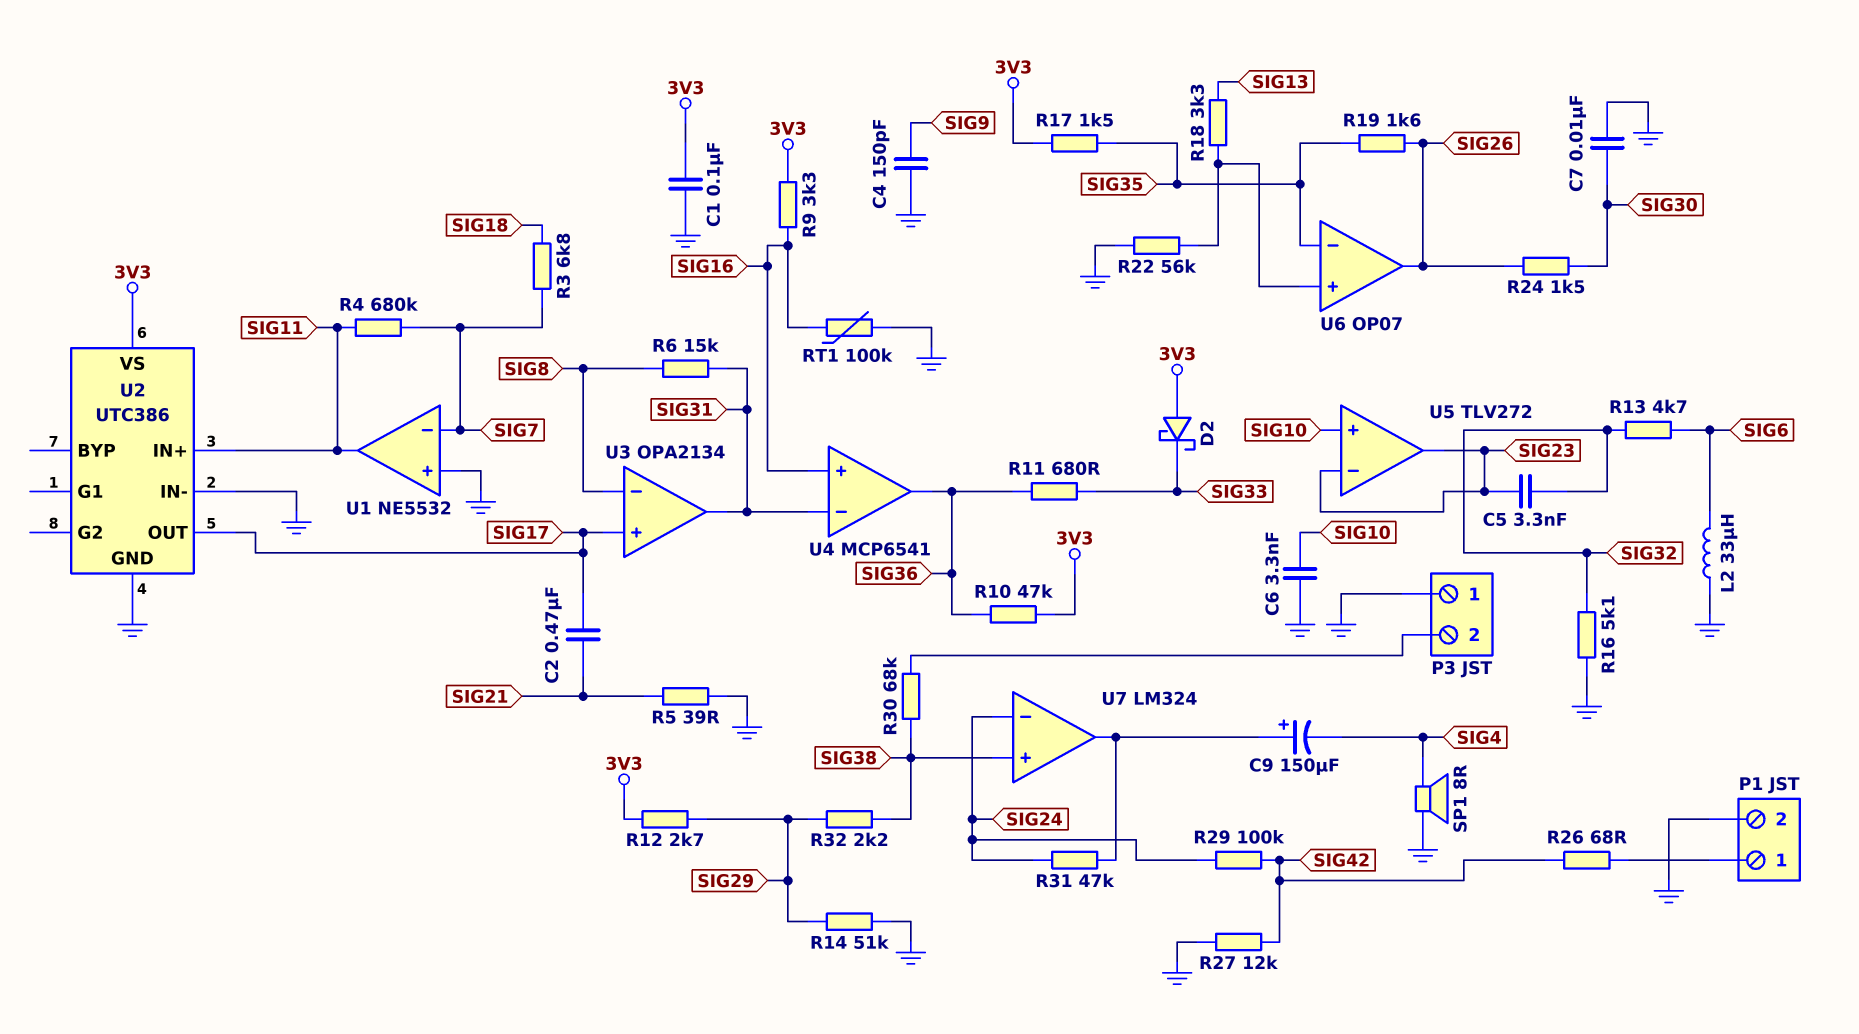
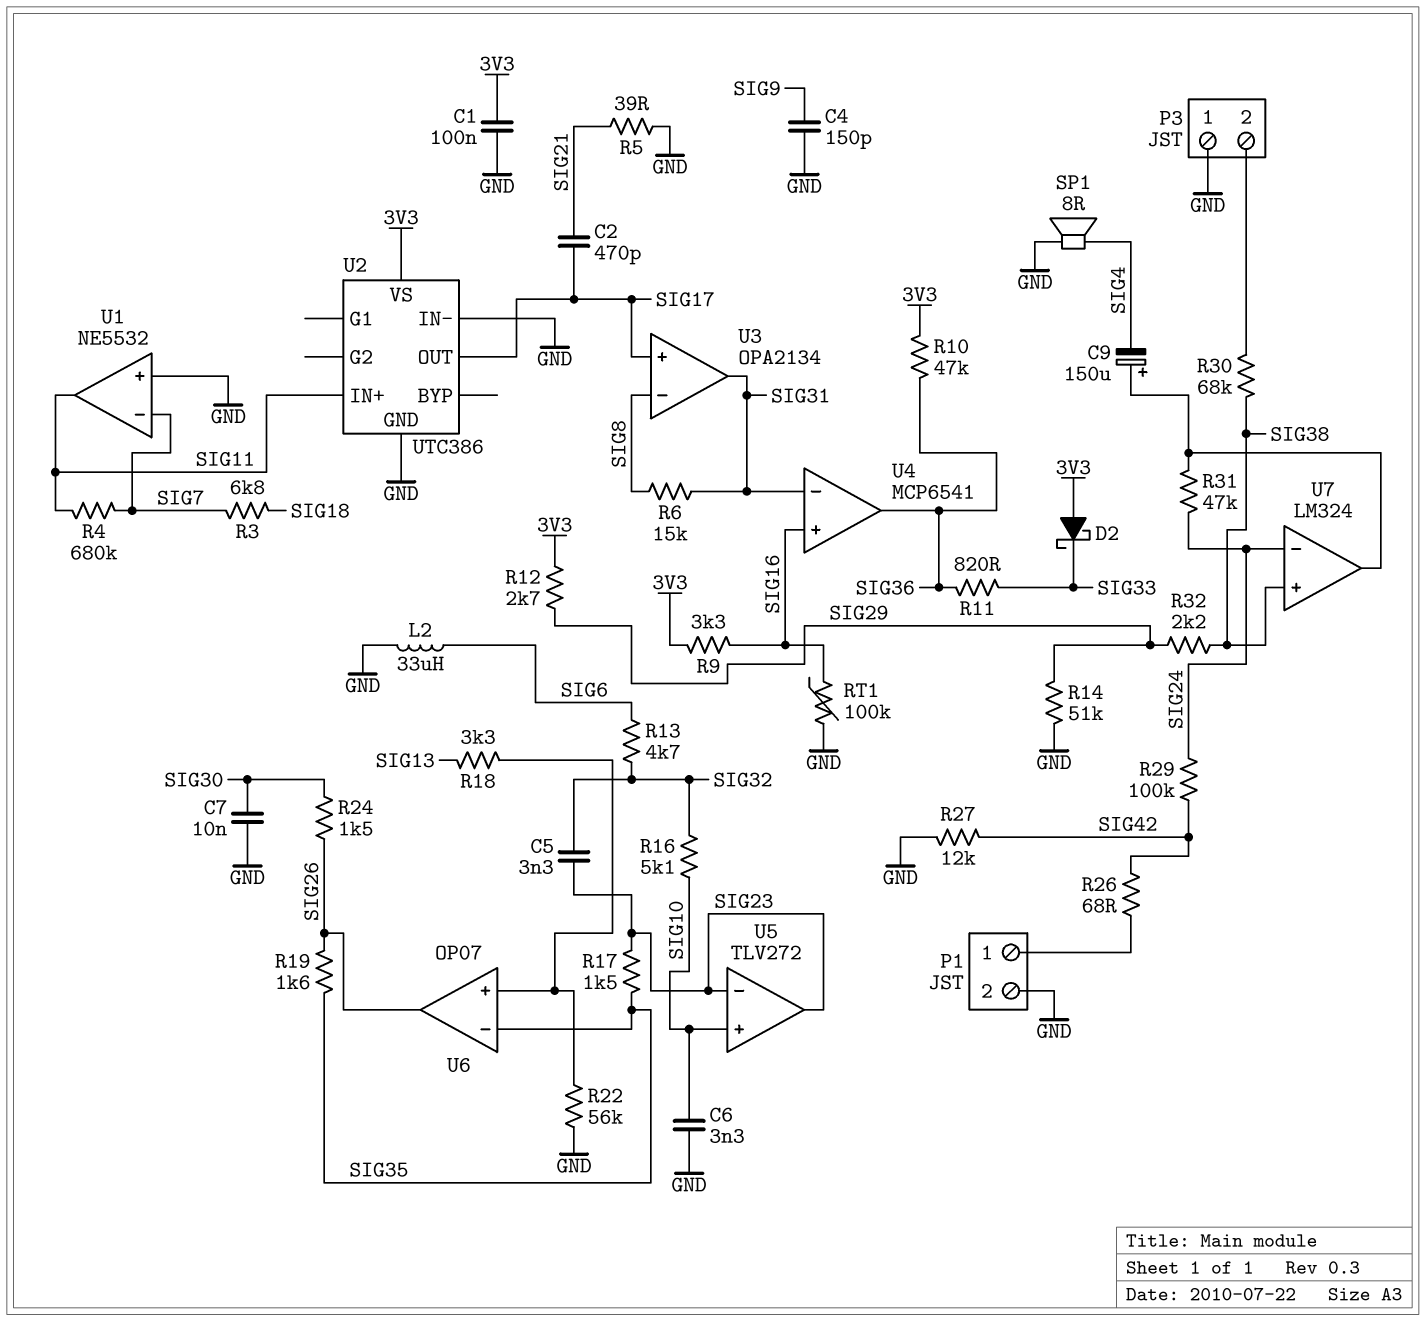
C2: 470nF (SIG17, SIG21) -> 470pF (SIG17, SIG21)
R11: 680 (SIG33, SIG36) -> 820 (SIG33, SIG36)
R16: 5.1k (GND, SIG32) -> 5.1k (SIG10, SIG32)
R17: 1.5k (3V3, SIG35) -> 1.5k (SIG23, SIG35)

